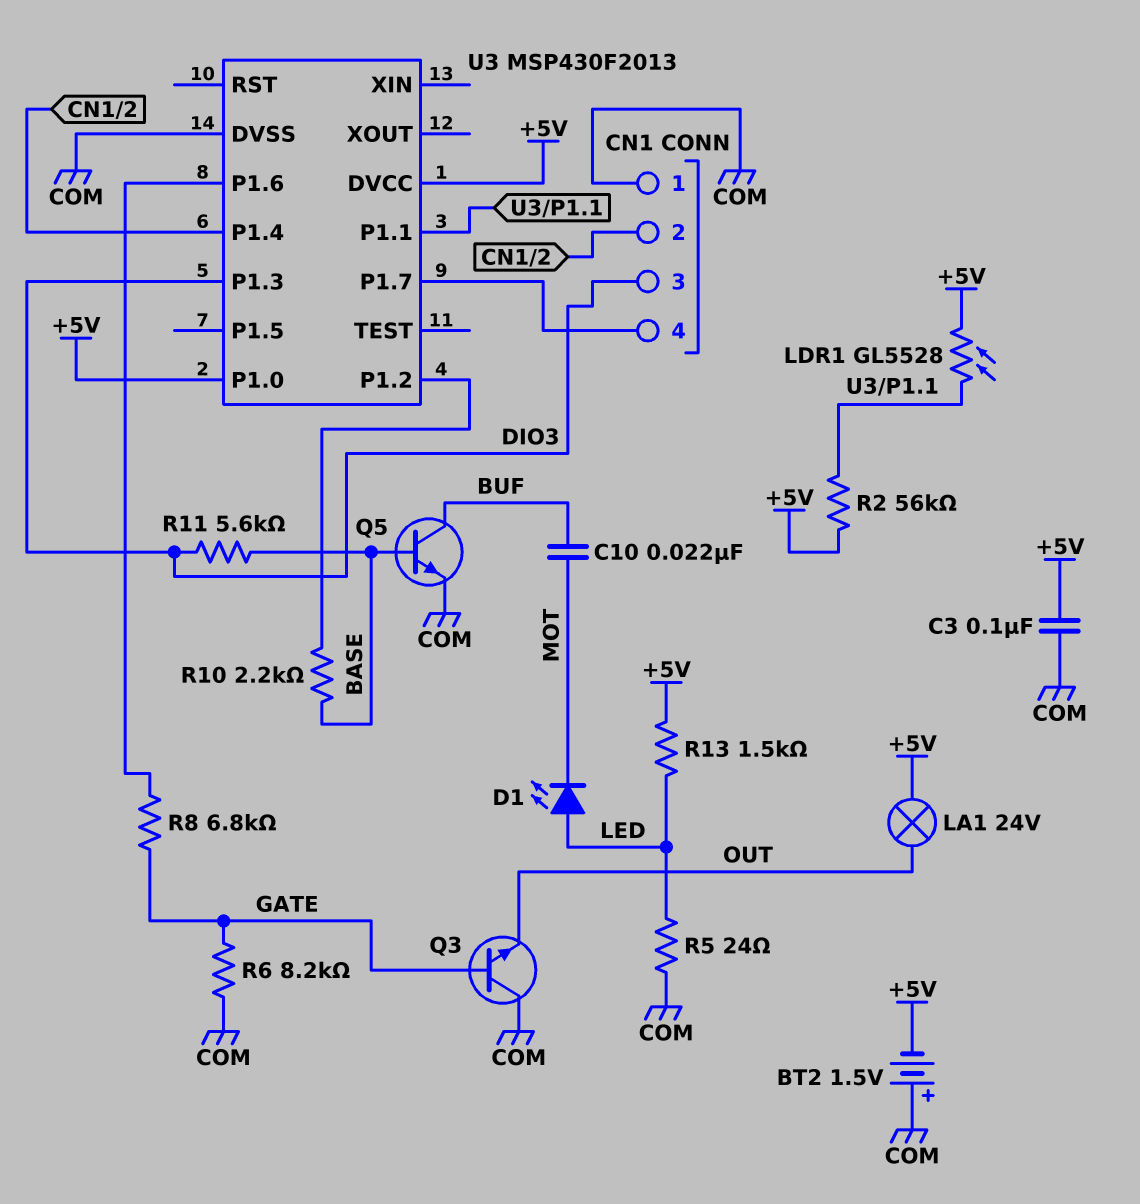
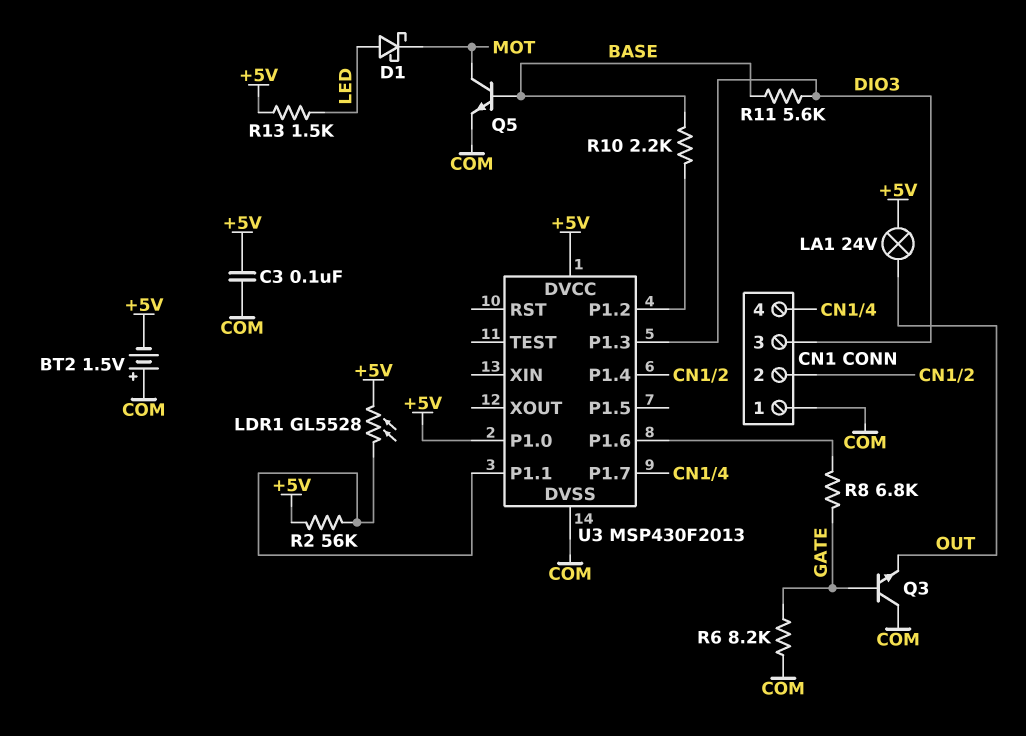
C10: 22nF (BUF, MOT) -> none
D1: LED (A LED, K MOT) -> schottky (A LED, K MOT)
Q5: NPN (B BASE, C BUF, E COM) -> NPN (B BASE, C MOT, E COM)
R5: 24 (COM, LED) -> none

